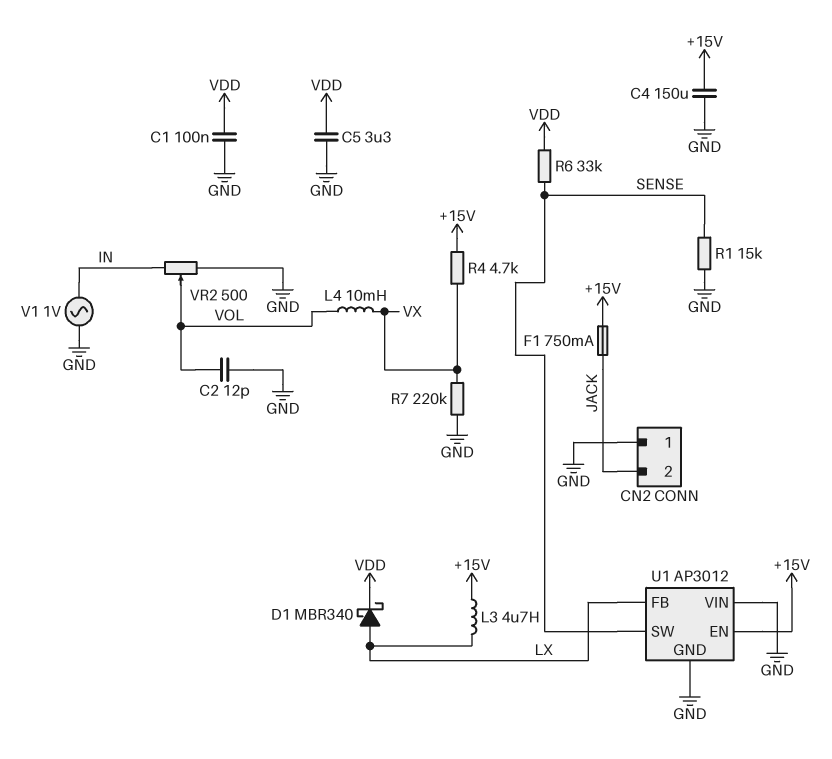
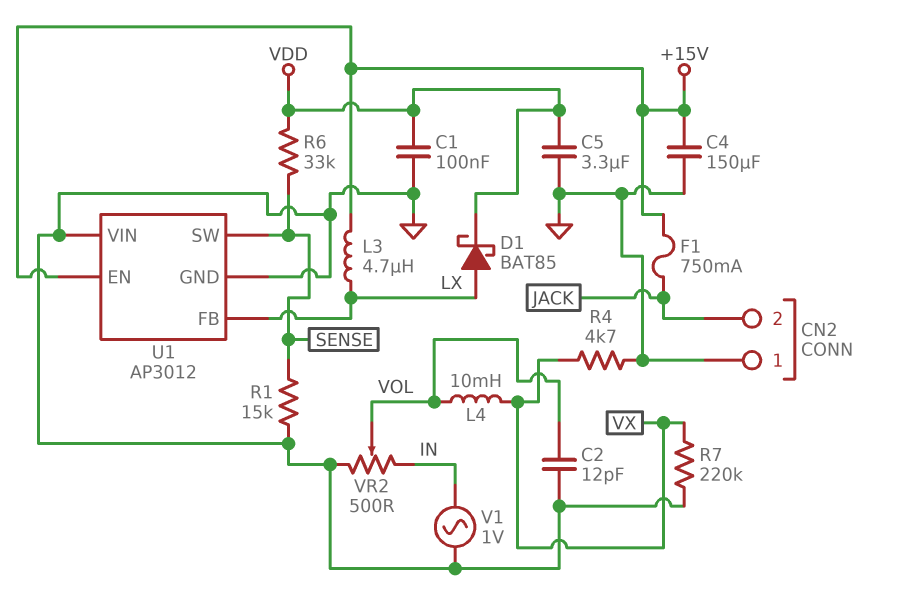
D1: schottky MBR340 (A LX, K VDD) -> schottky BAT85 (A LX, K VDD)
R4: 4.7k (+15V, VX) -> 4.7k (GND, VX)

